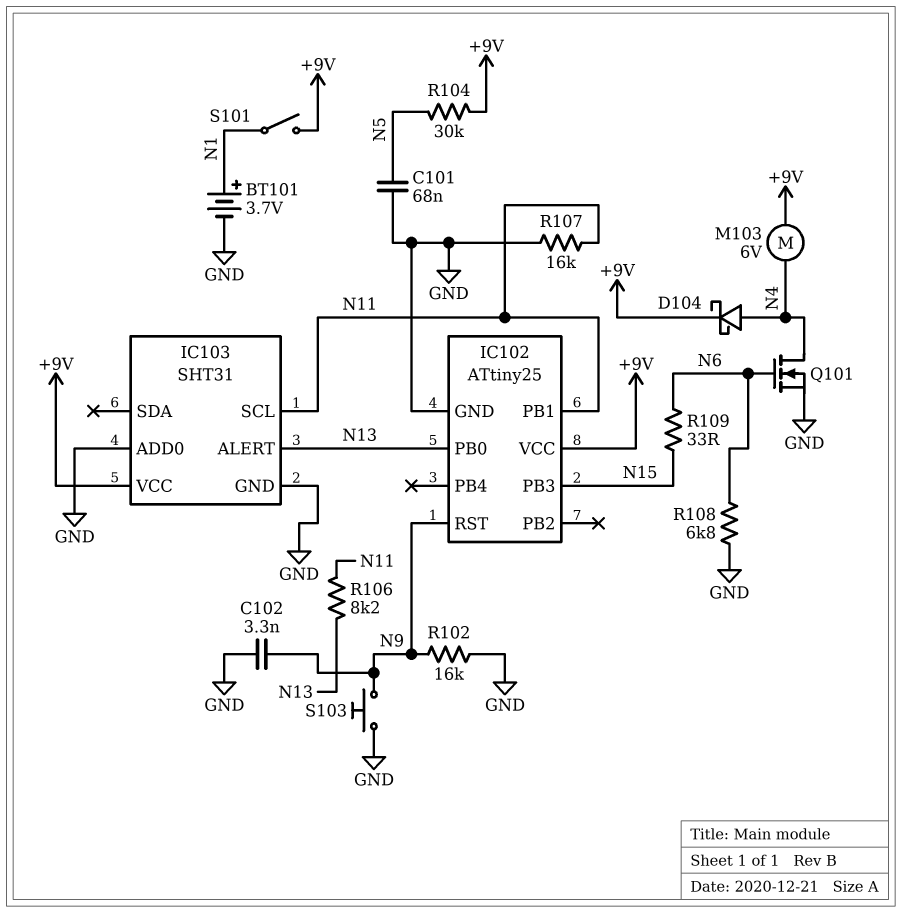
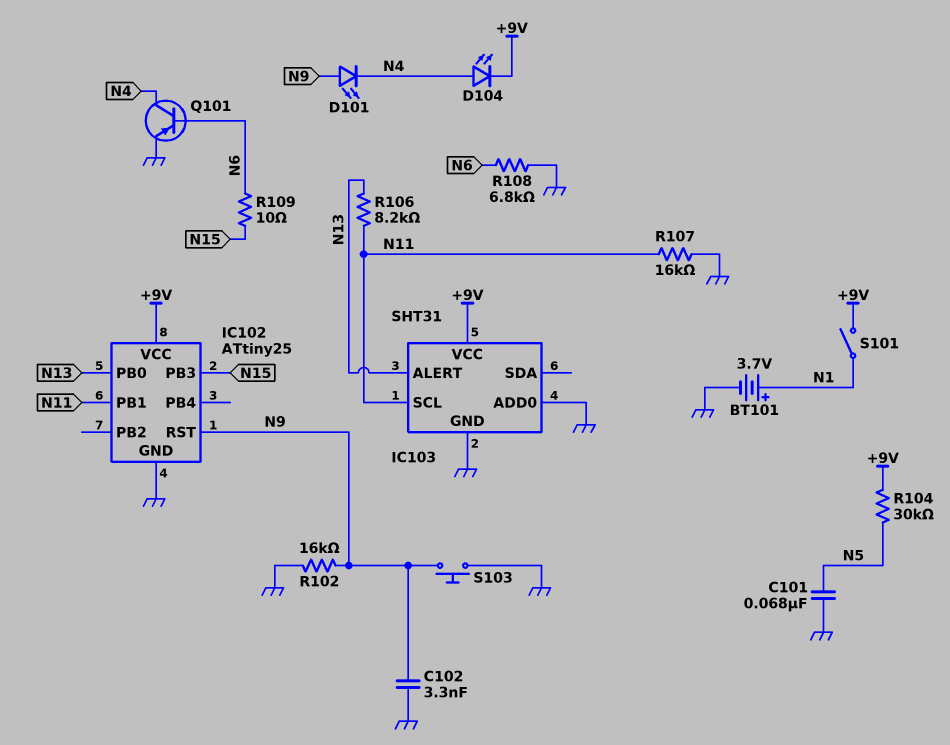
D101: none -> LED (A N9, K N4)
D104: schottky (A N4, K +9V) -> LED (A N4, K +9V)
M103: motor 6V (+9V, N4) -> none
Q101: NMOS (G N6, D N4, S GND) -> PNP (B N6, C N4, E GND)
R109: 33 (N6, N15) -> 10 (N6, N15)

